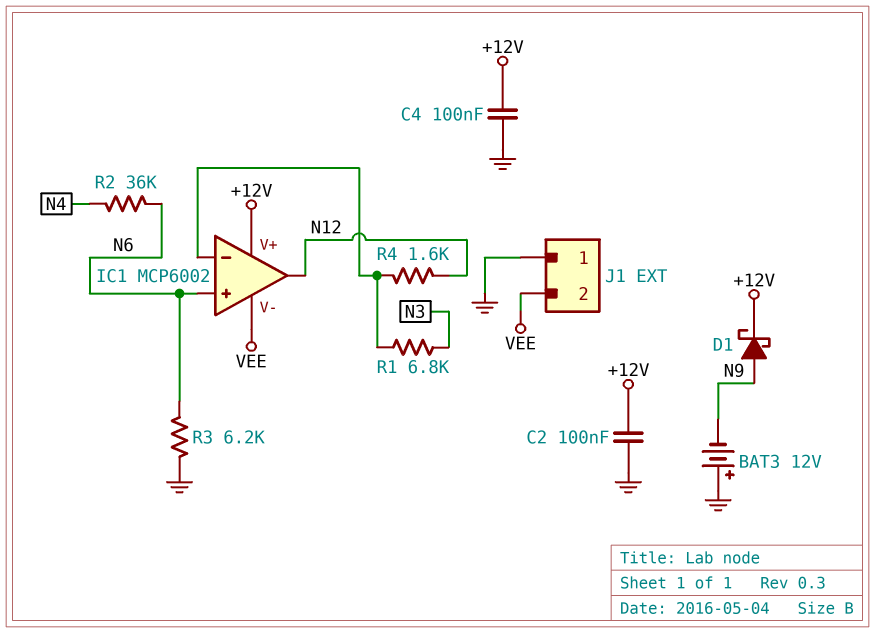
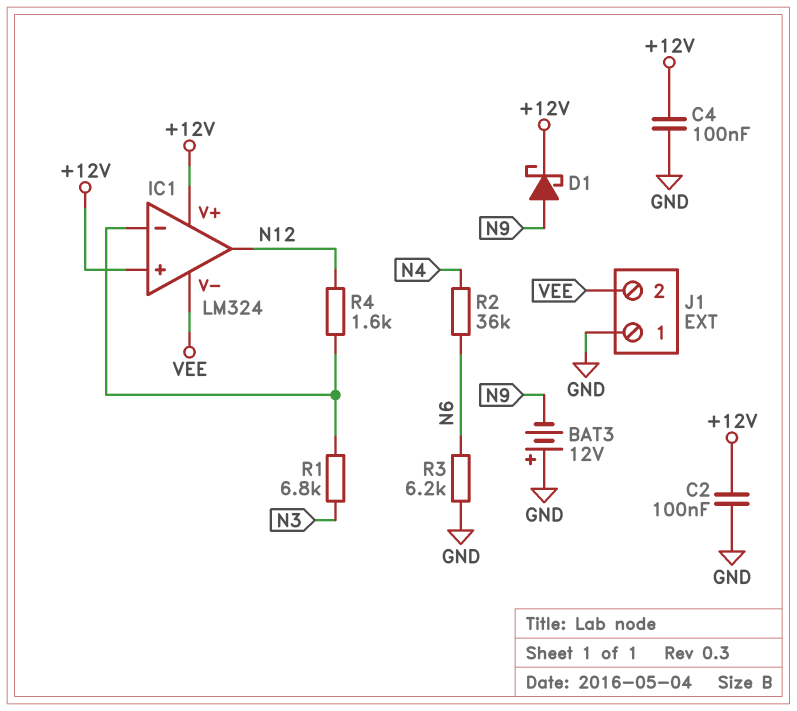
IC1: MCP6002 -> LM324
IC1 pin in+: N6 -> +12V

